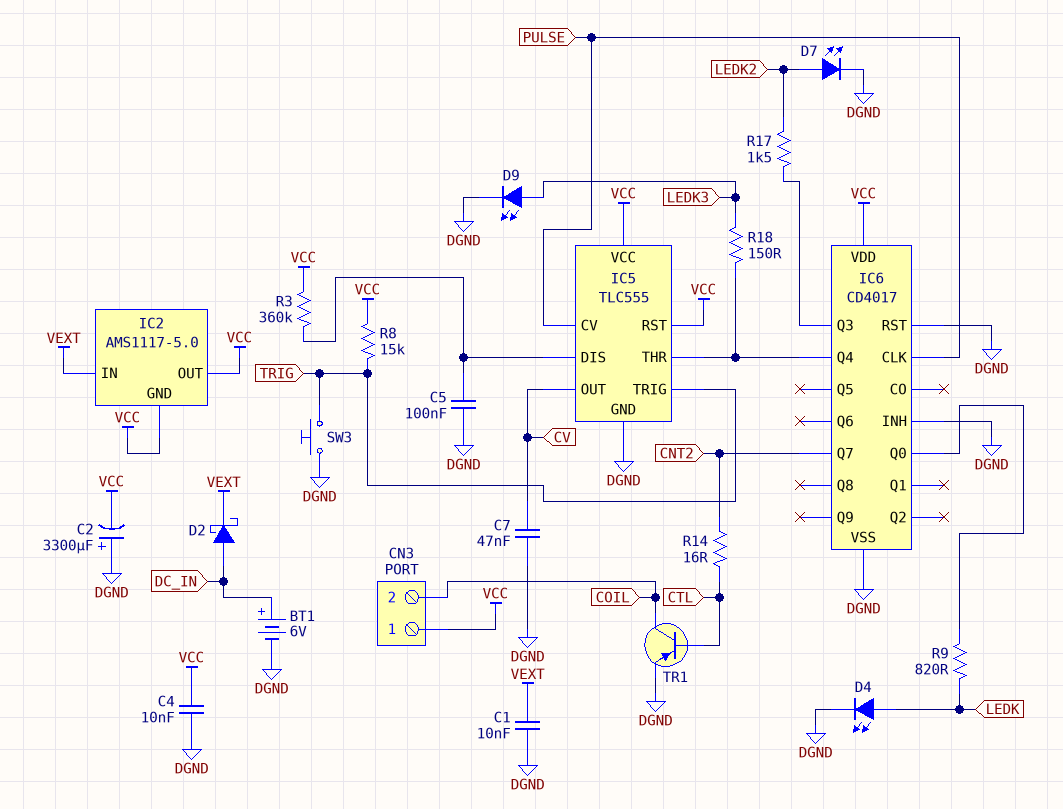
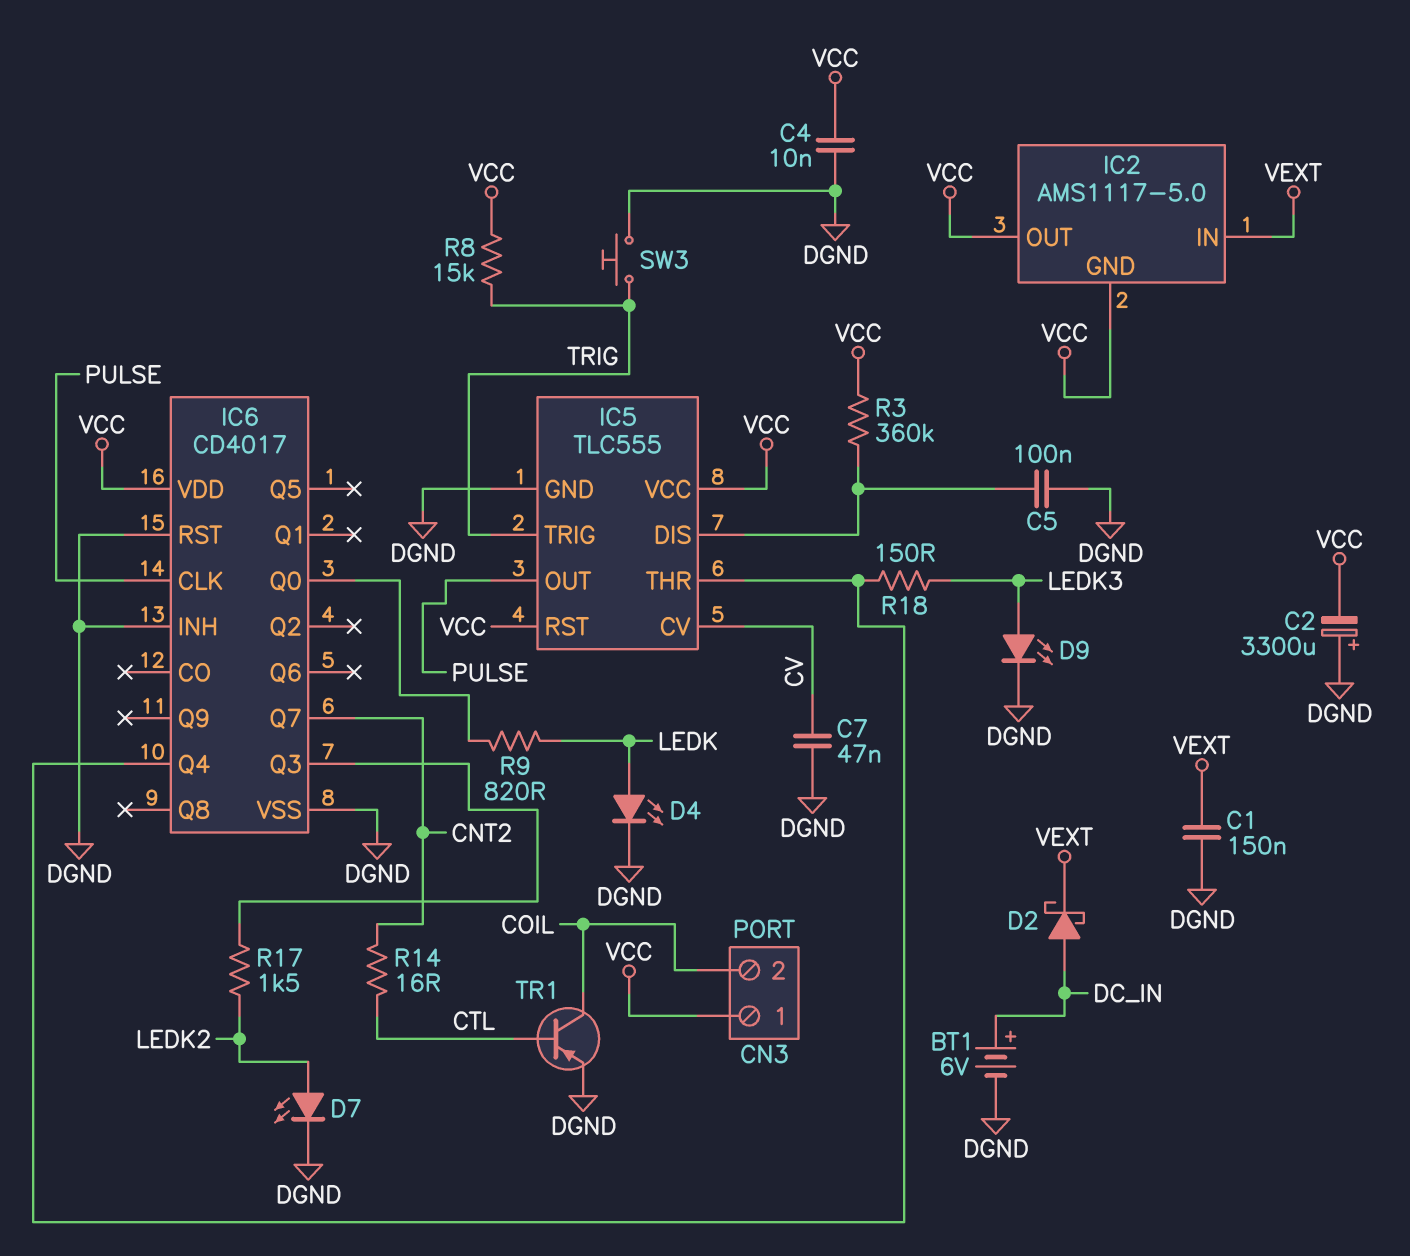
C1: 10nF (DGND, VEXT) -> 150nF (DGND, VEXT)
IC5 pin CV: PULSE -> CV
IC5 pin OUT: CV -> PULSE

